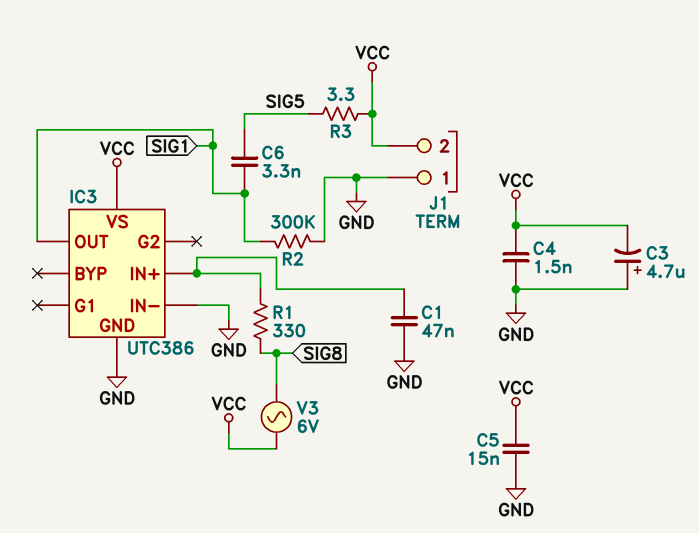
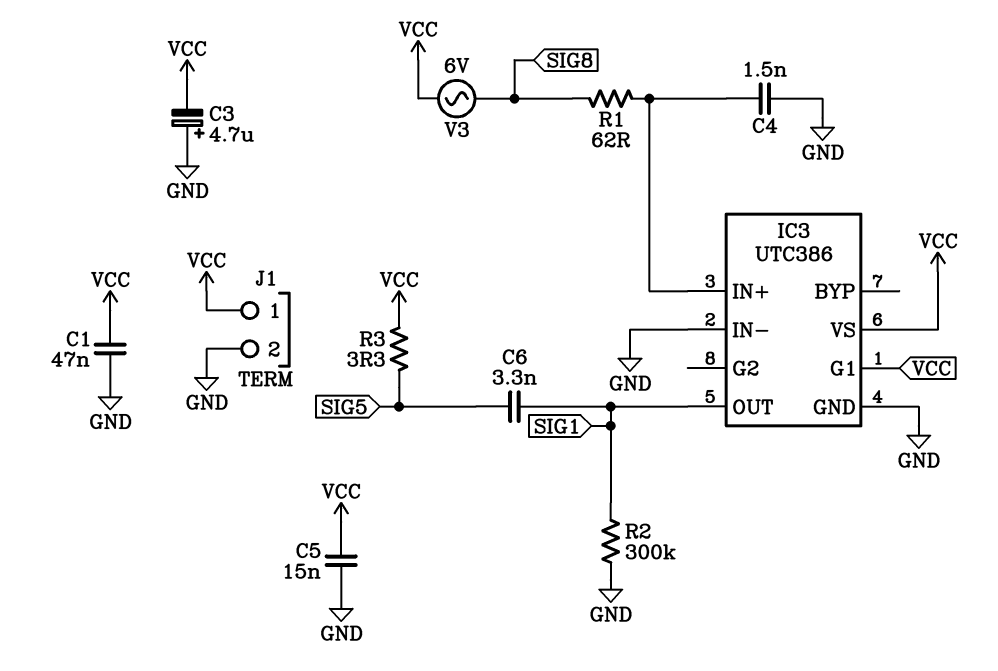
C1: 47nF (GND, IC3/IN+) -> 47nF (GND, VCC)
C4: 1.5nF (GND, VCC) -> 1.5nF (GND, IC3/IN+)
IC3 pin G1: none -> VCC
J1 pin 1: GND -> VCC
J1 pin 2: VCC -> GND
R1: 330 (IC3/IN+, SIG8) -> 62 (IC3/IN+, SIG8)

